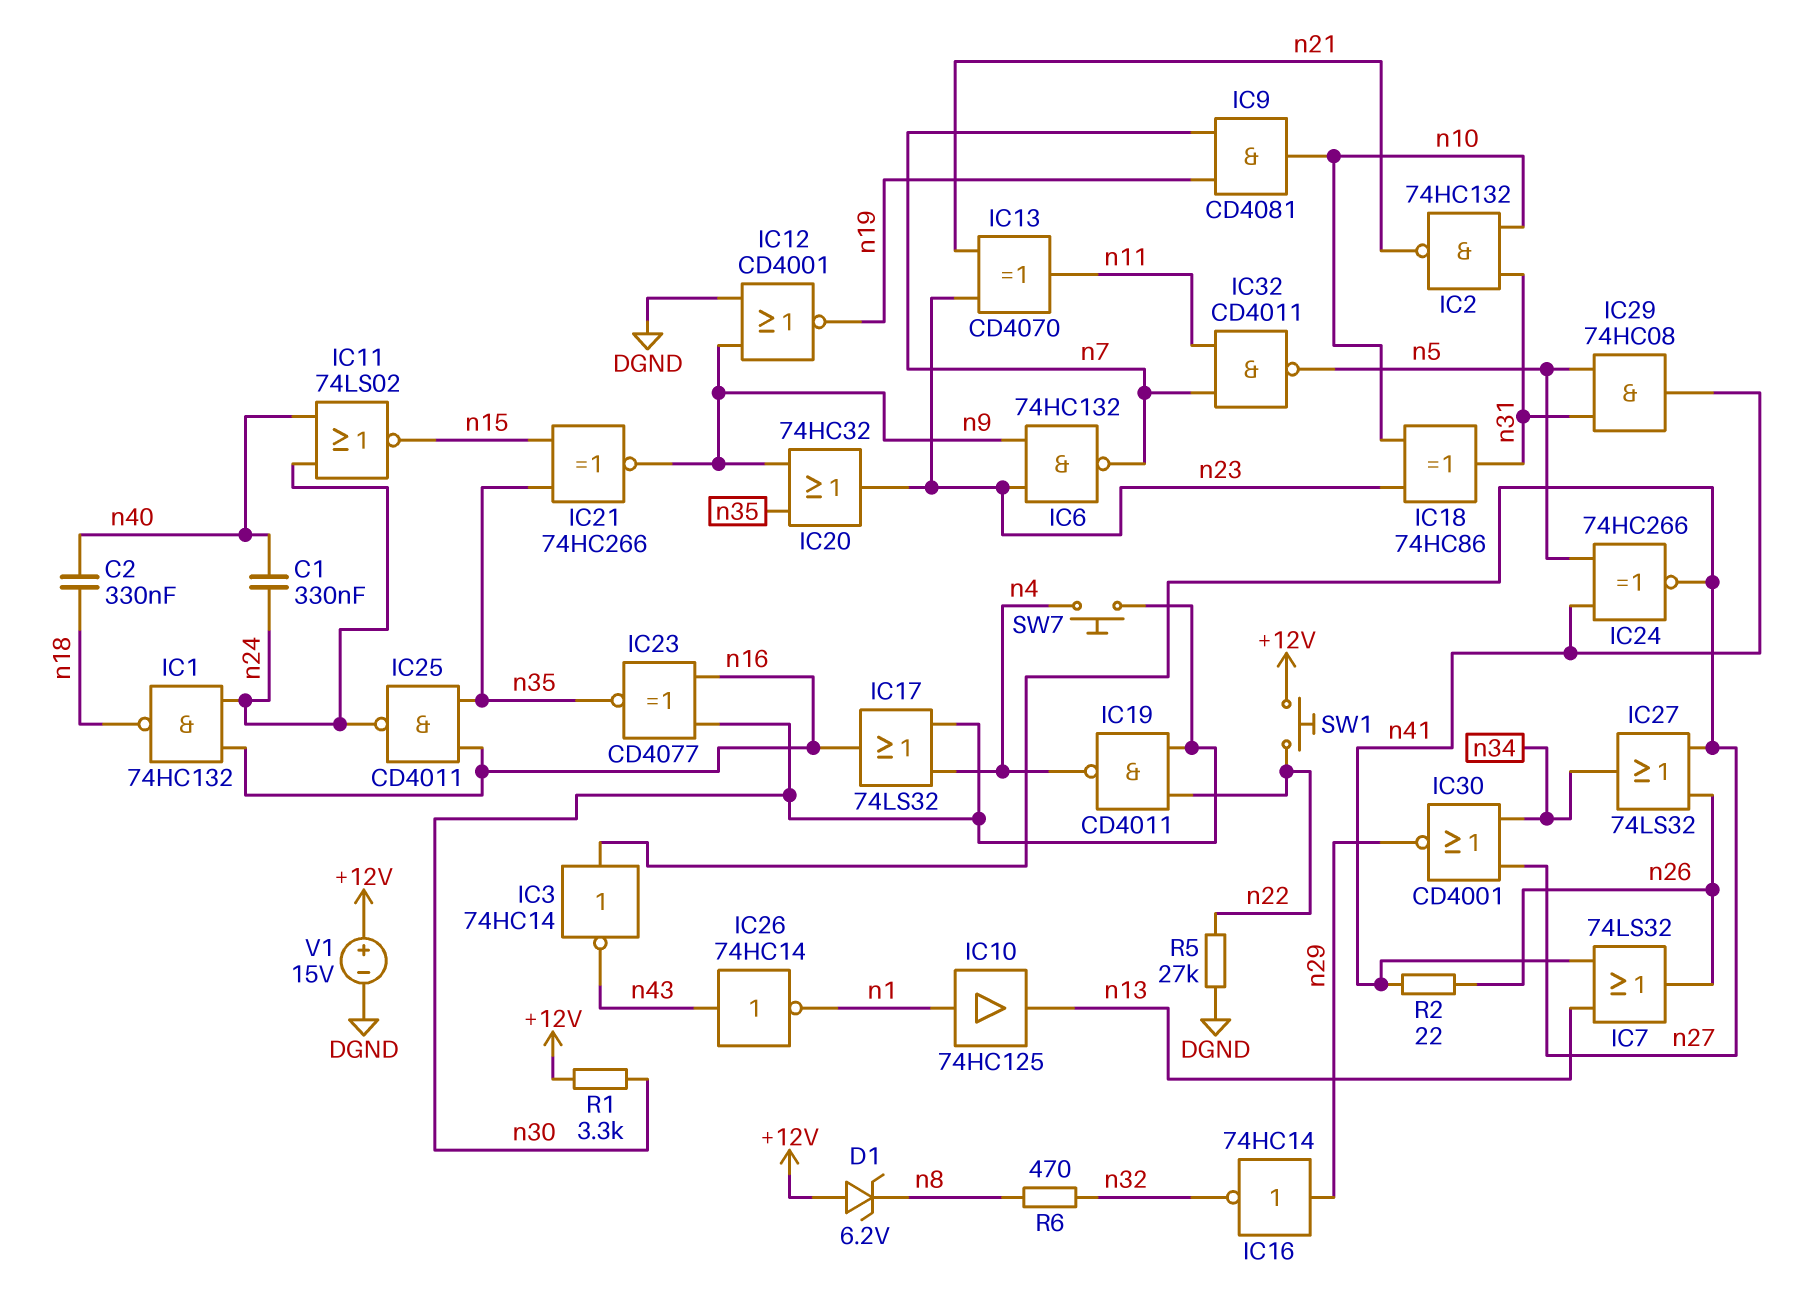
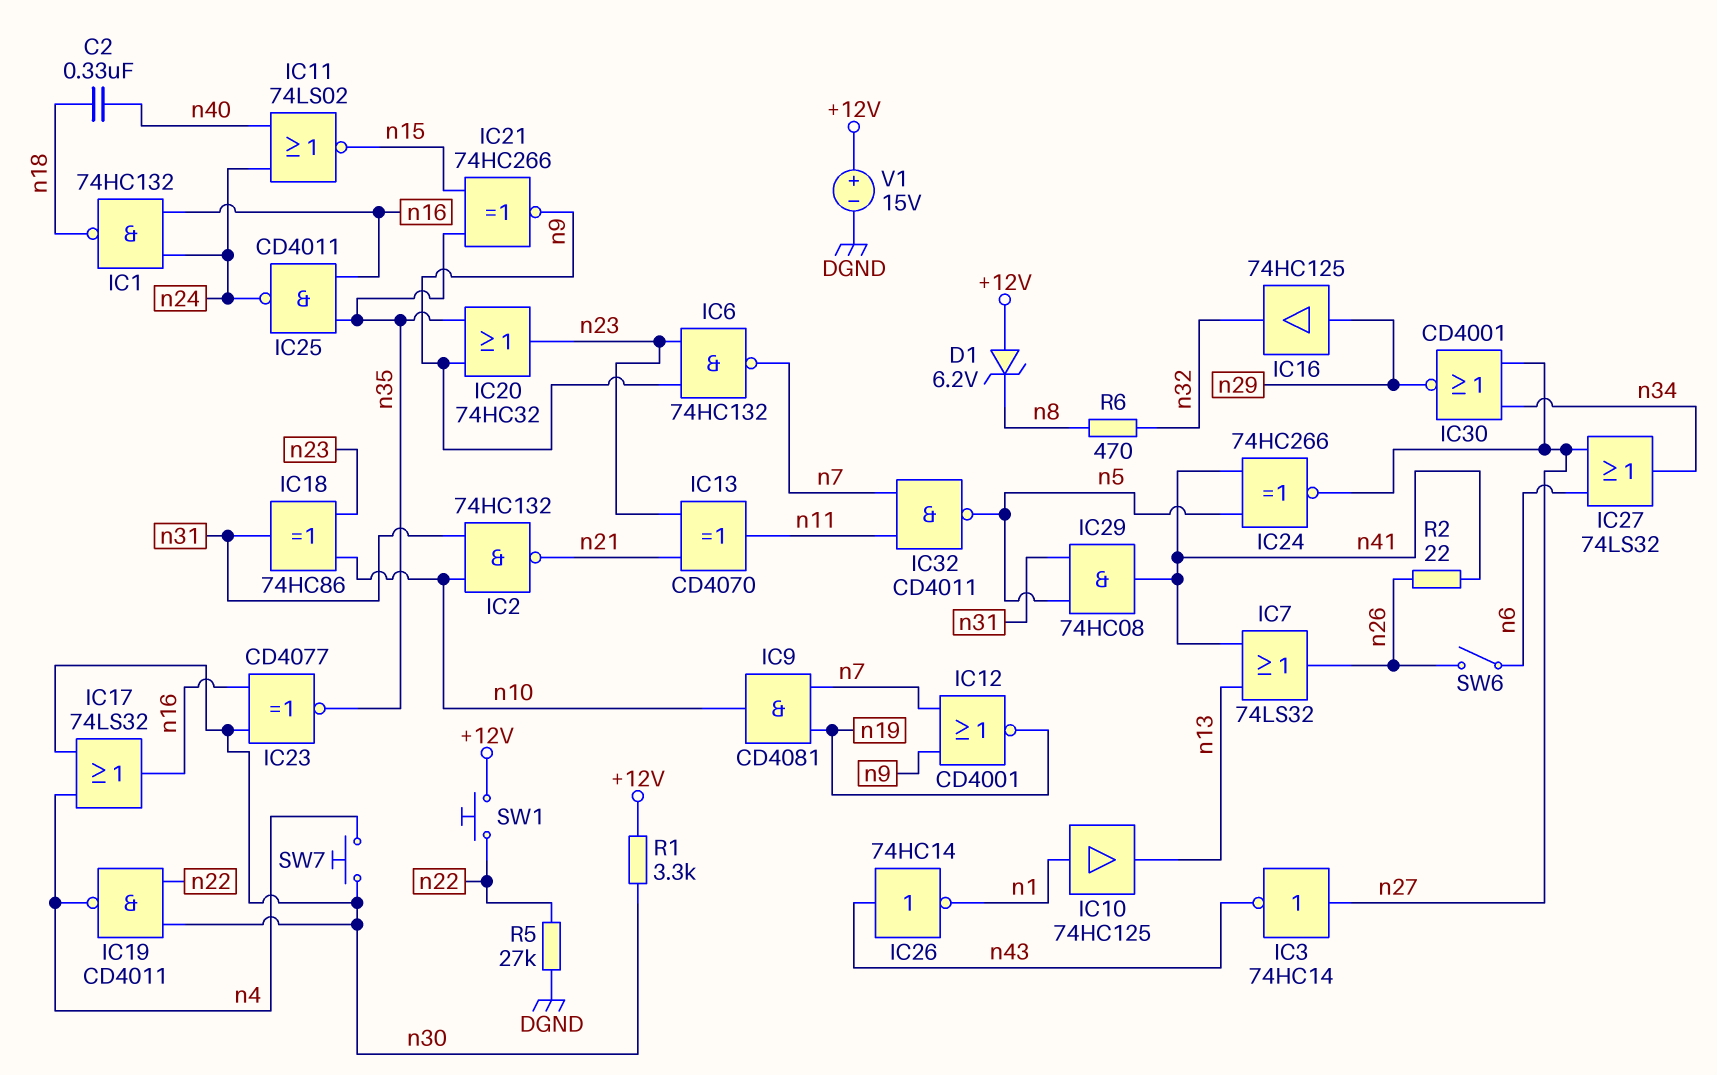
C1: 330nF (n24, n40) -> none
IC12: NOR CD4001 (in DGND, in n9, out n19) -> NOR CD4001 (in n7, in n9, out n19)
IC16: NOT 74HC14 (in n29, out n32) -> buffer 74HC125 (in n29, out n32)
IC27: OR 74LS32 (in n26, in n27, out n34) -> OR 74LS32 (in n6, in n27, out n34)
SW6: none -> switch (n6, n26)

